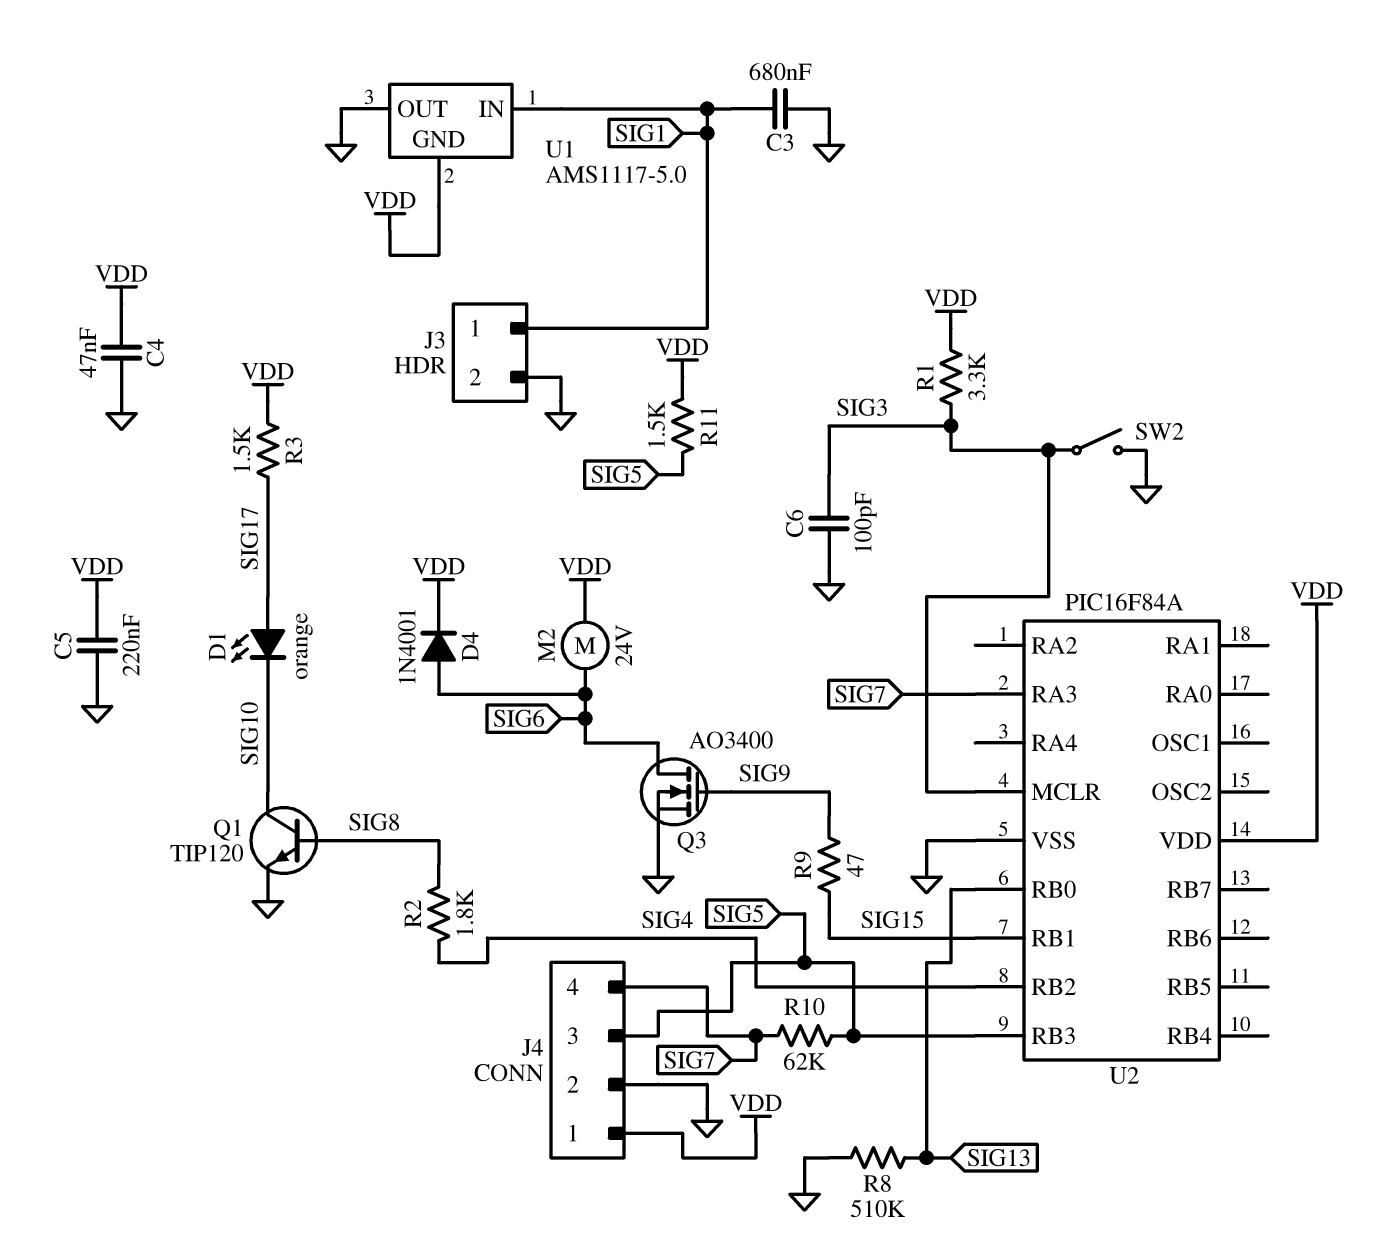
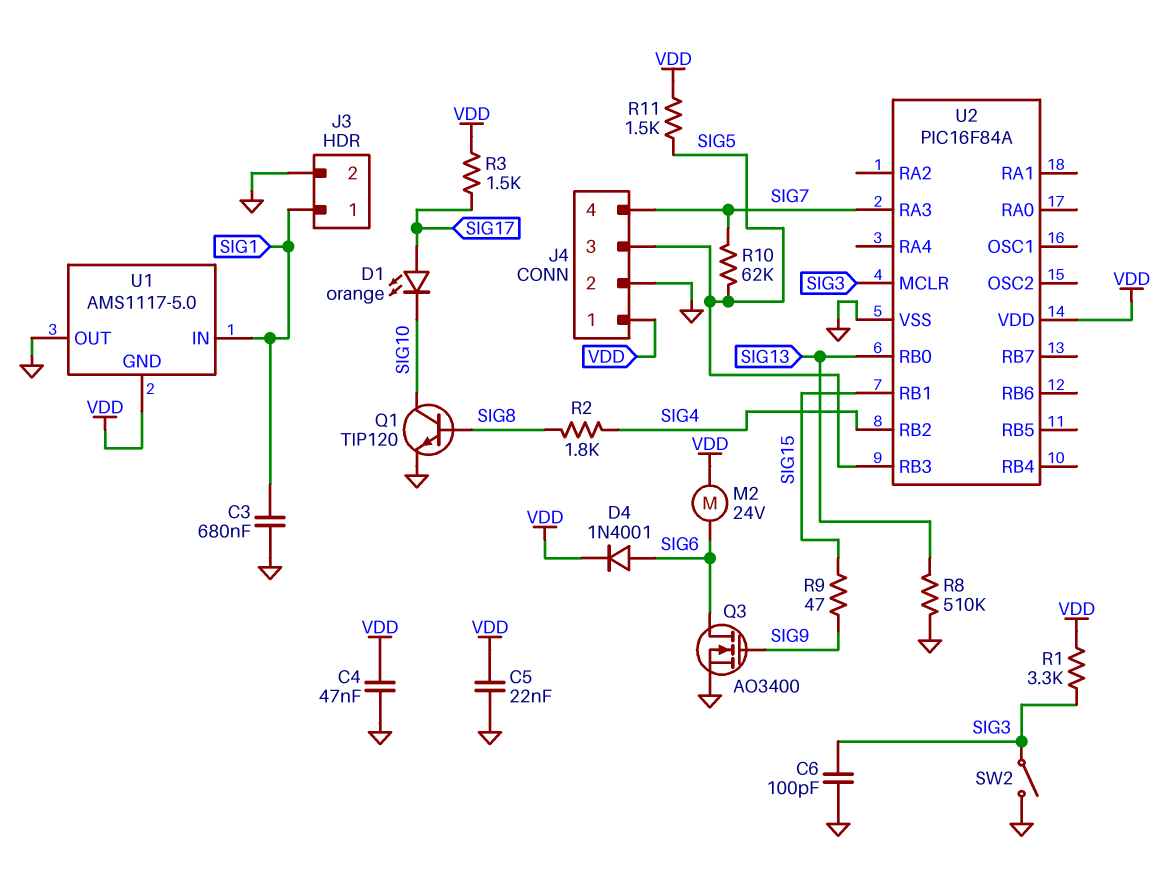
C5: 220nF (GND, VDD) -> 22nF (GND, VDD)

